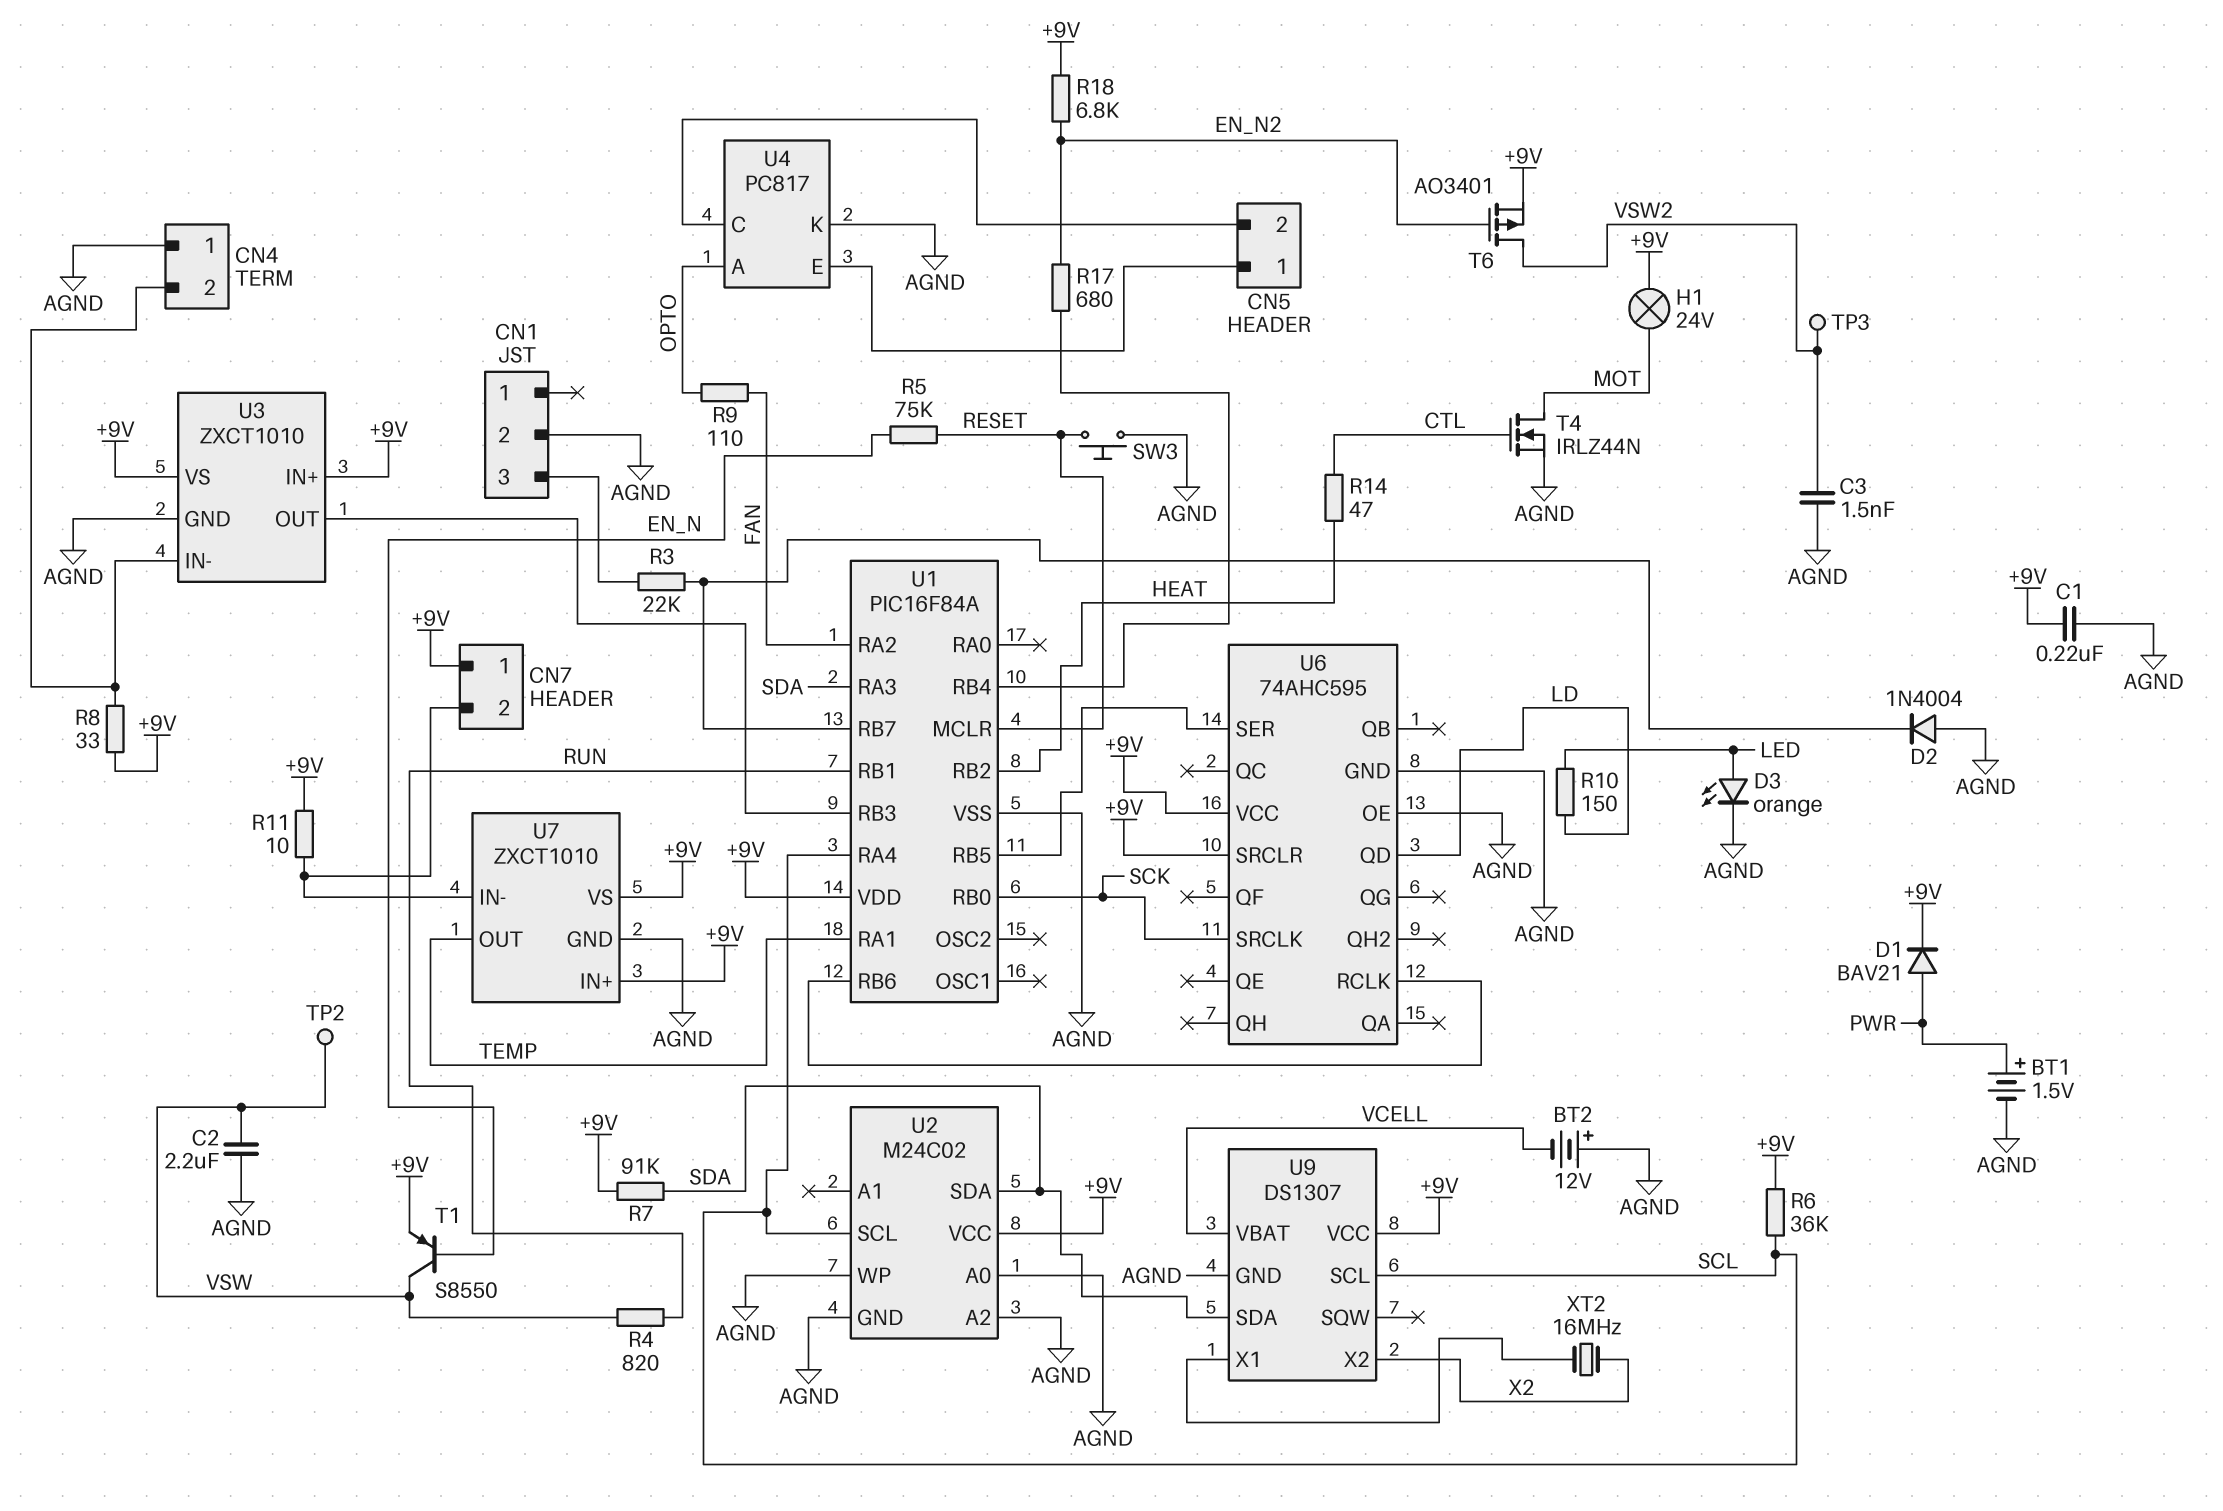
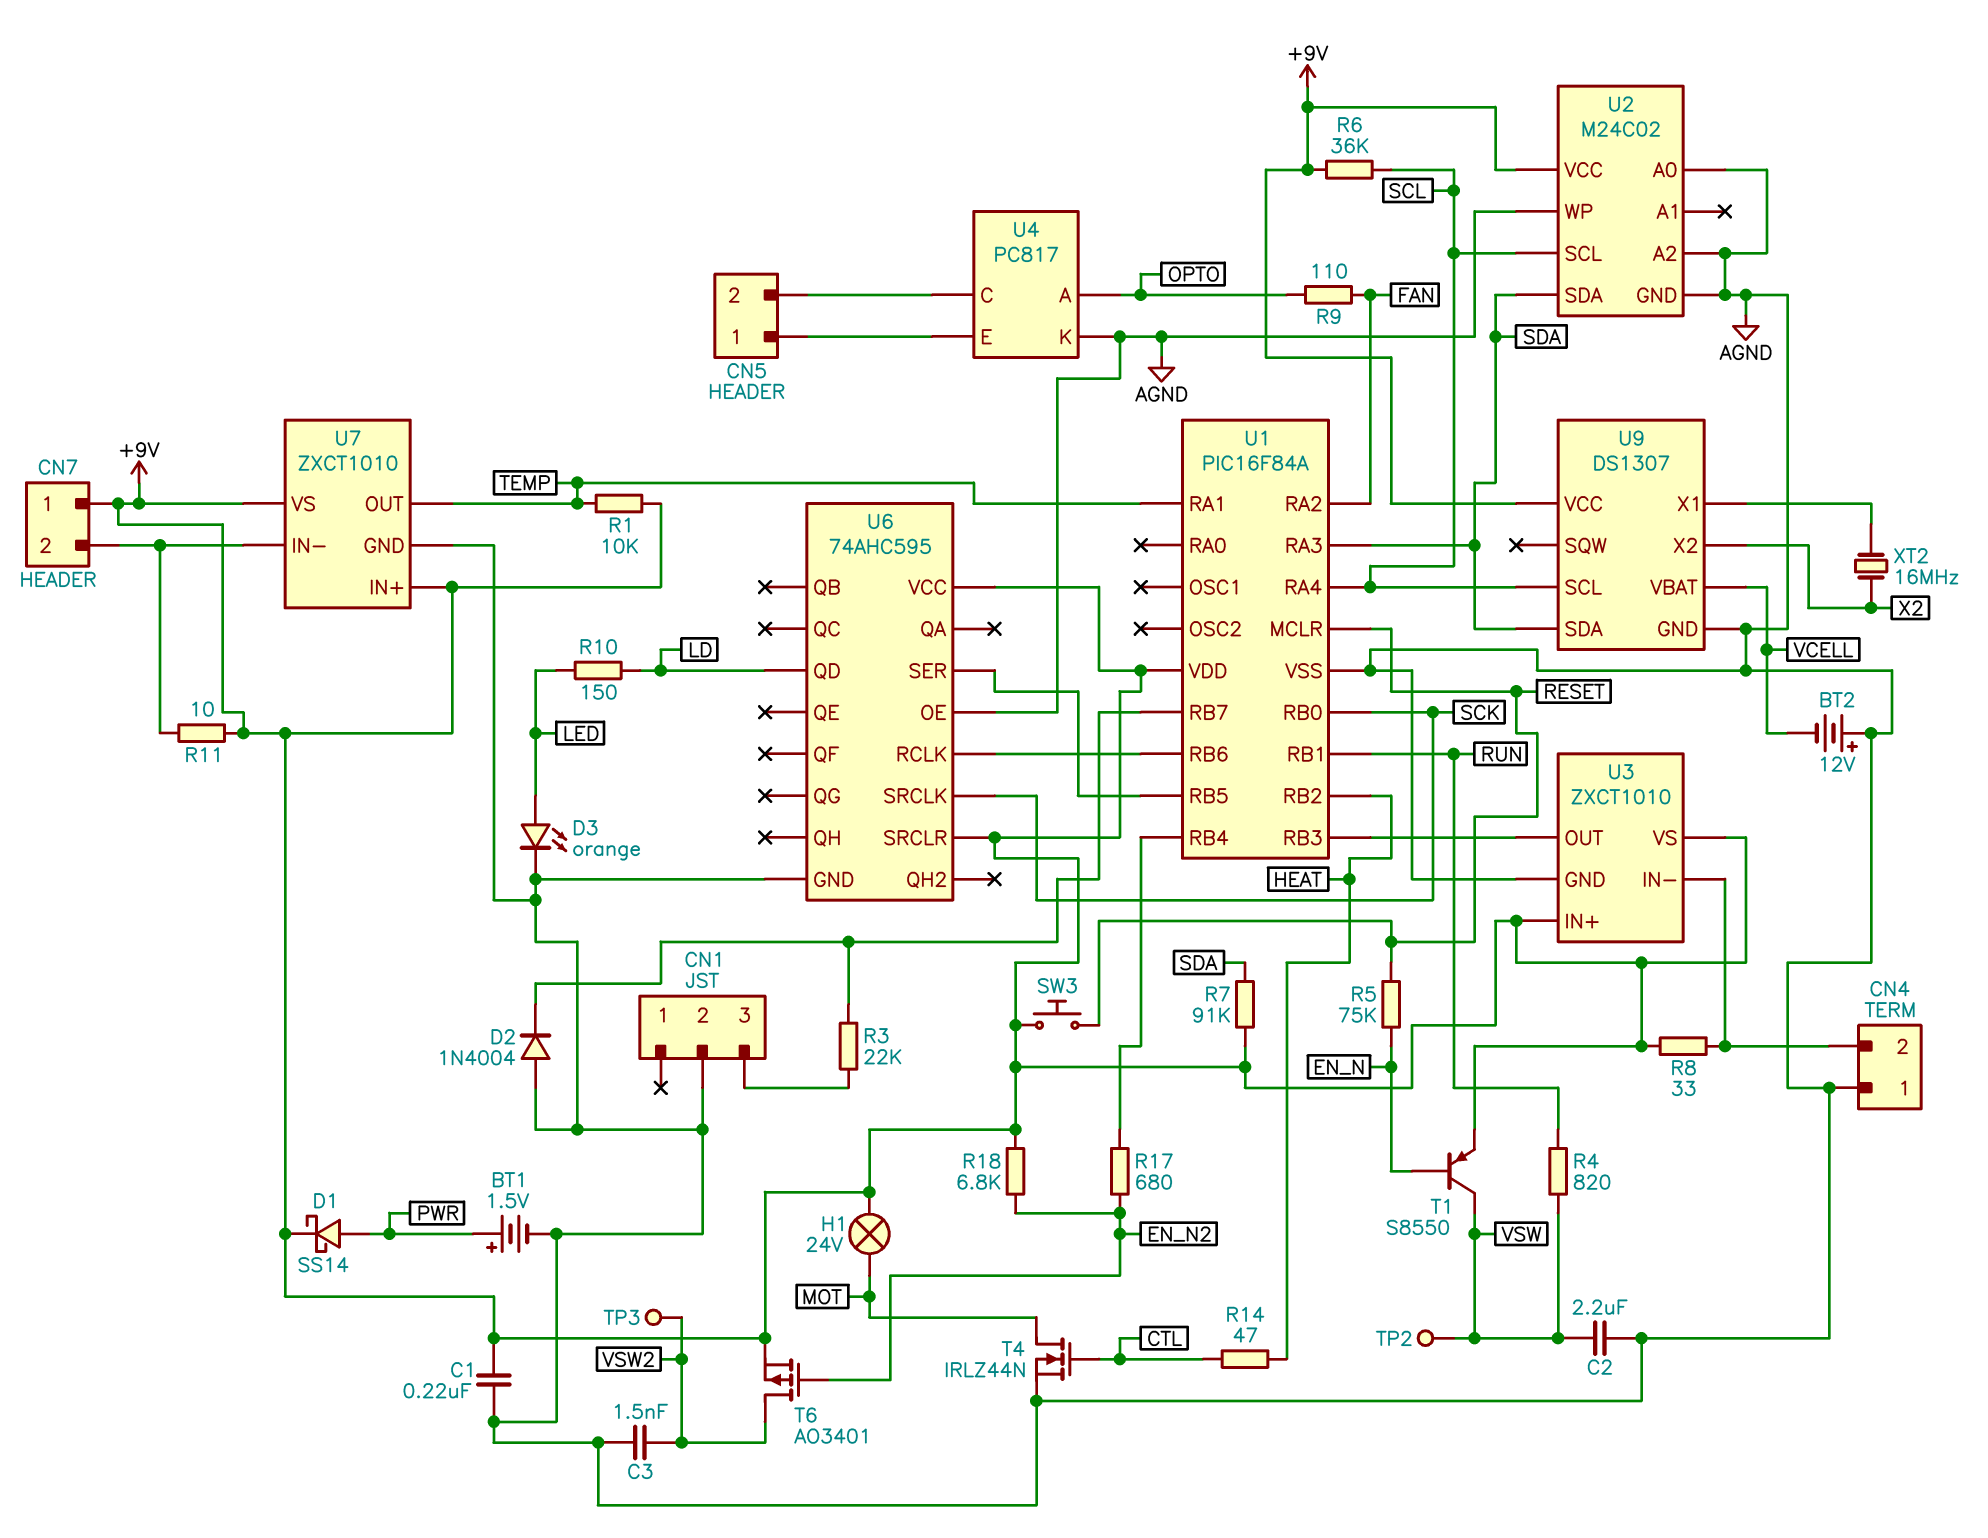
D1: diode BAV21 (A PWR, K +9V) -> schottky SS14 (A PWR, K +9V)
R1: none -> 10k (+9V, TEMP)
SW3: button (AGND, RESET) -> button (+9V, RESET)

